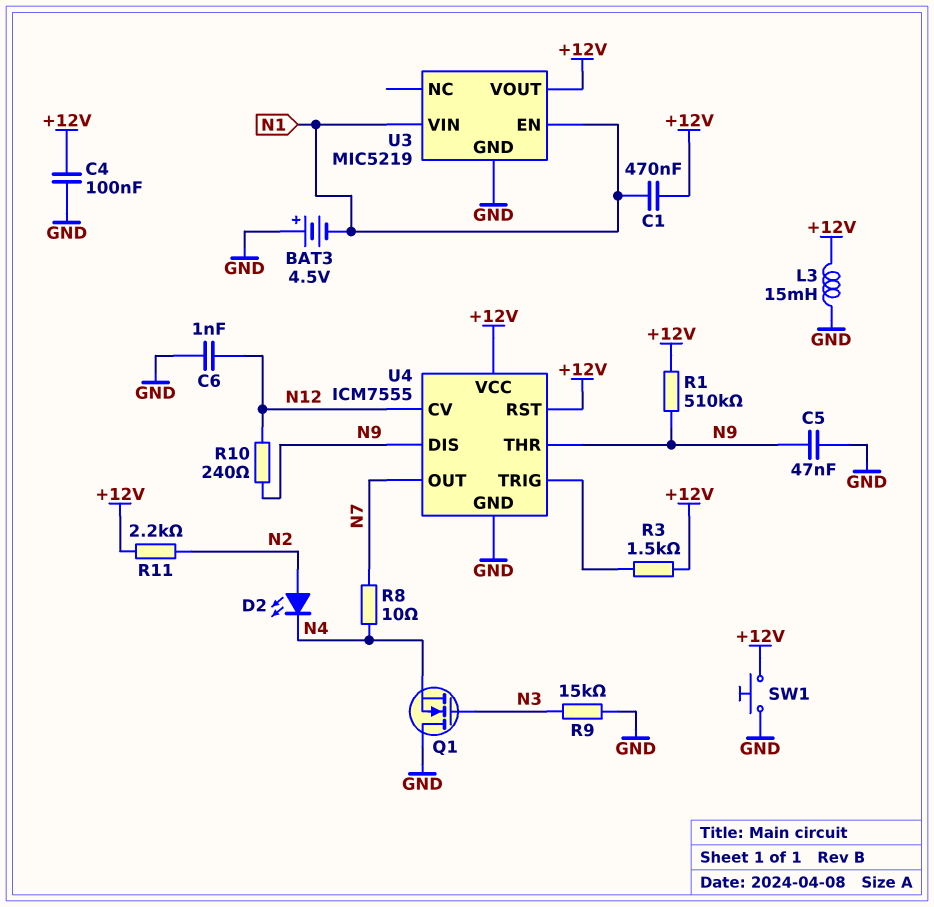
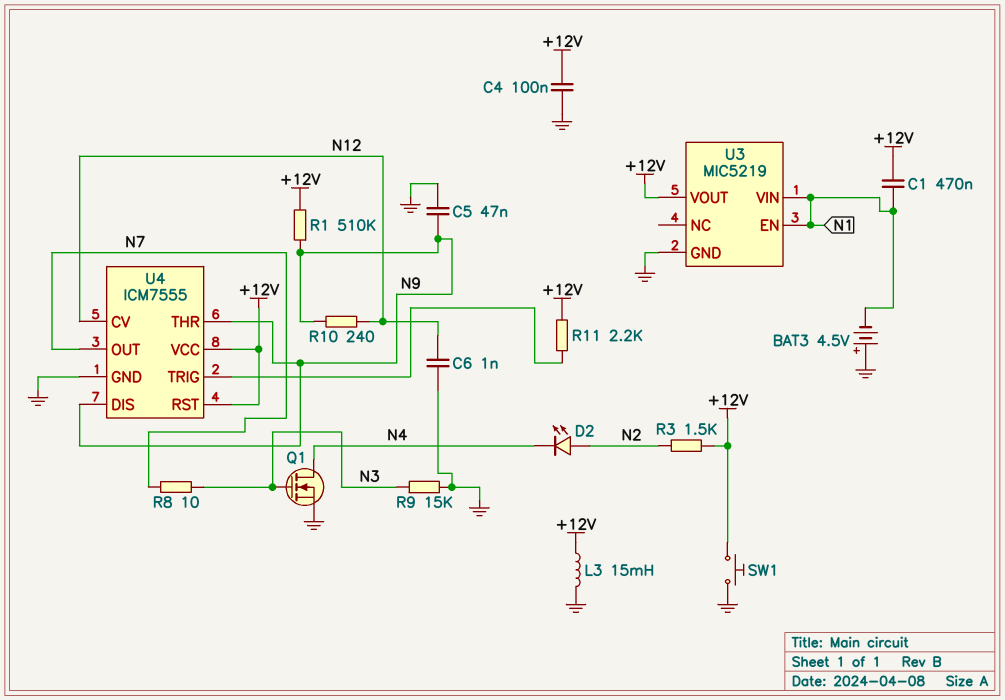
Q1: NMOS (G N3, D GND, S N4) -> NMOS (G N3, D N4, S GND)
R3: 1.5k (+12V, U4/TRIG) -> 1.5k (+12V, N2)
R8: 10 (N4, N7) -> 10 (N3, N7)
R11: 2.2k (+12V, N2) -> 2.2k (+12V, U4/TRIG)

